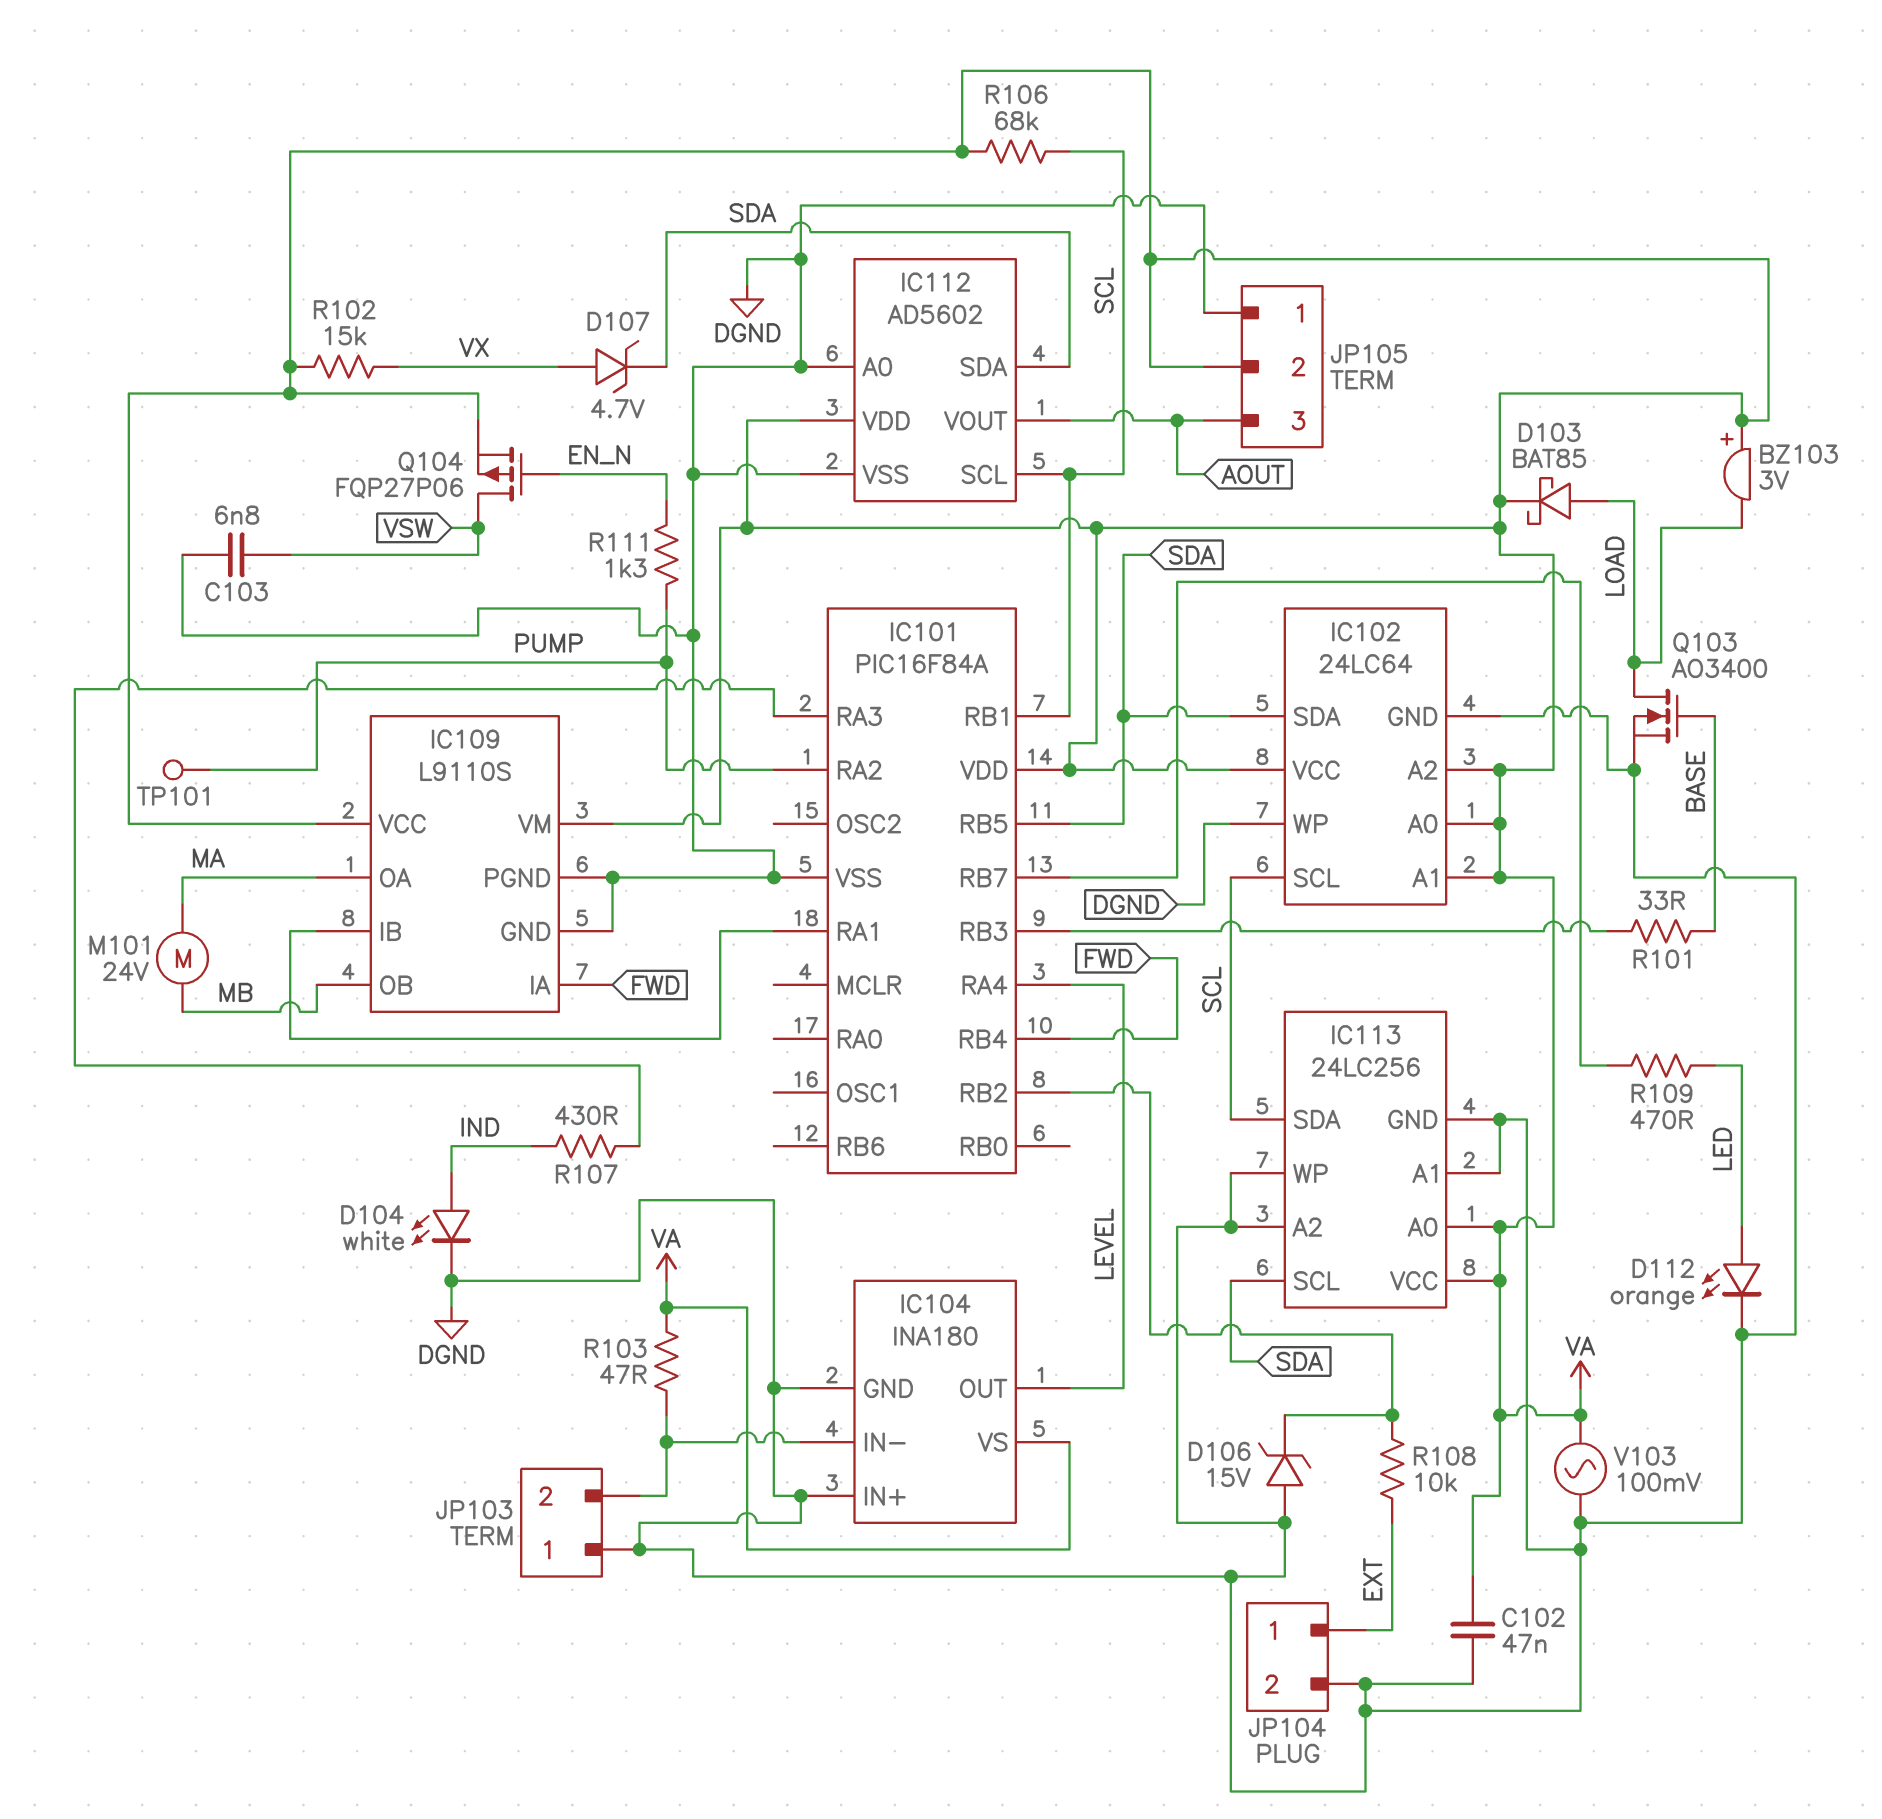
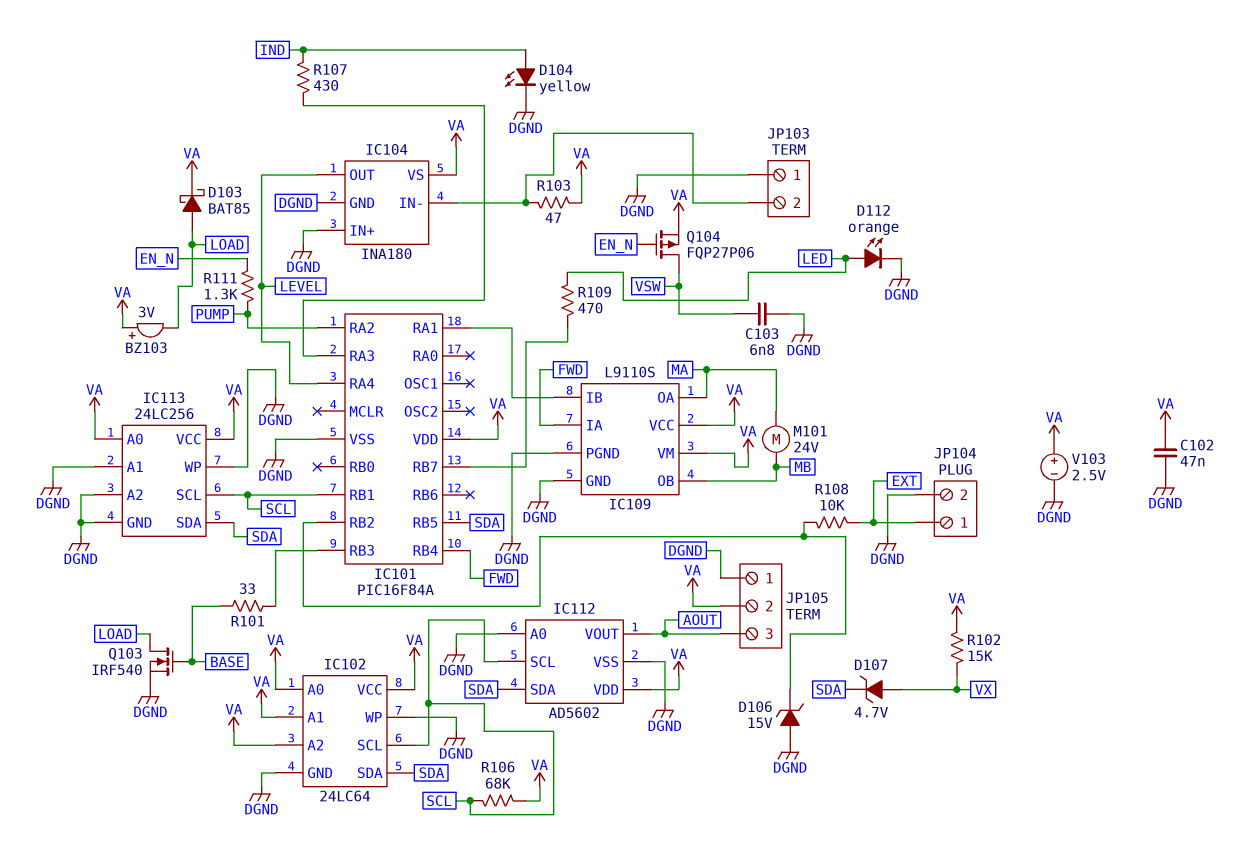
D104: LED white (A IND, K DGND) -> LED yellow (A IND, K DGND)
IC113 pin SCL: SDA -> SCL
IC113 pin SDA: SCL -> SDA
Q103: NMOS AO3400 (G BASE, D LOAD, S DGND) -> NMOS IRF540 (G BASE, D LOAD, S DGND)
TP101: test point (PUMP) -> none
V103: AC 100mV (DGND, VA) -> 2.5V (plus VA, minus DGND)

